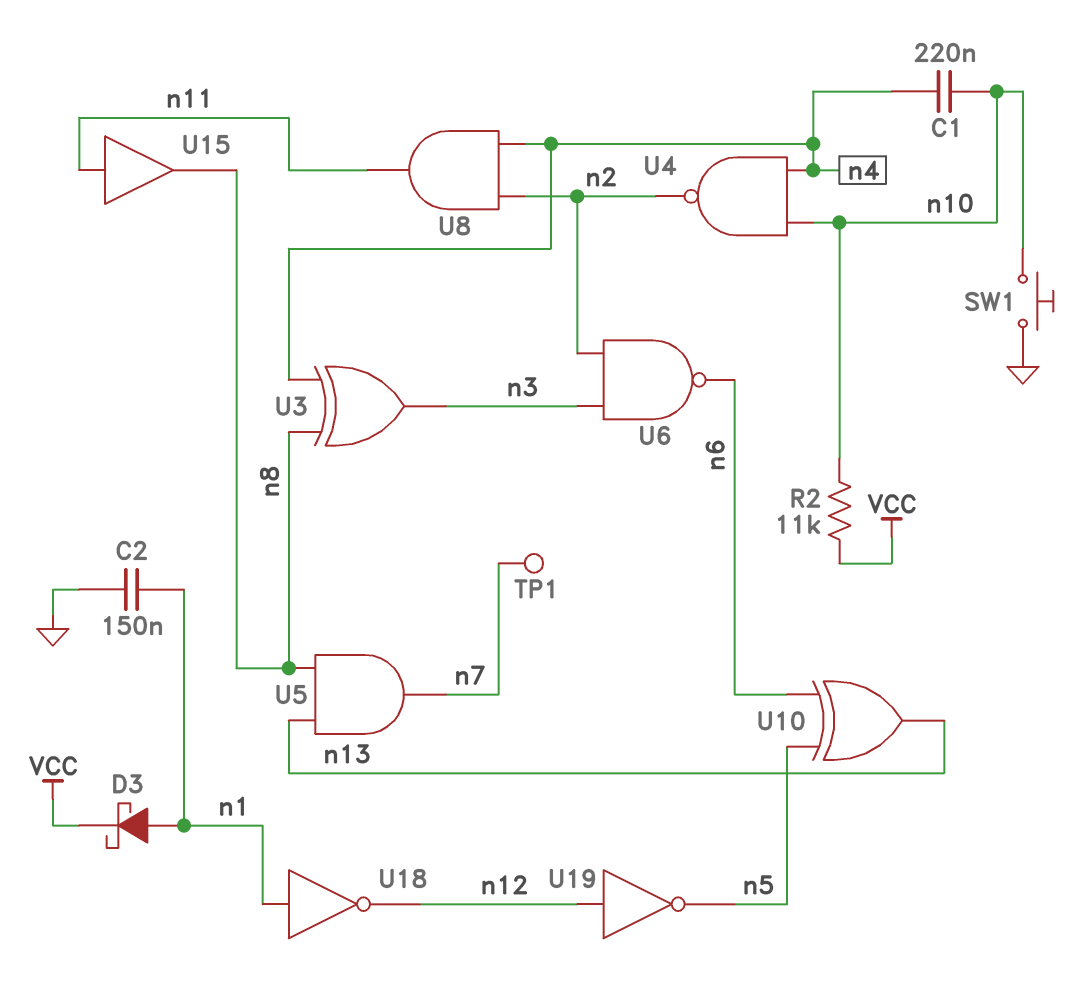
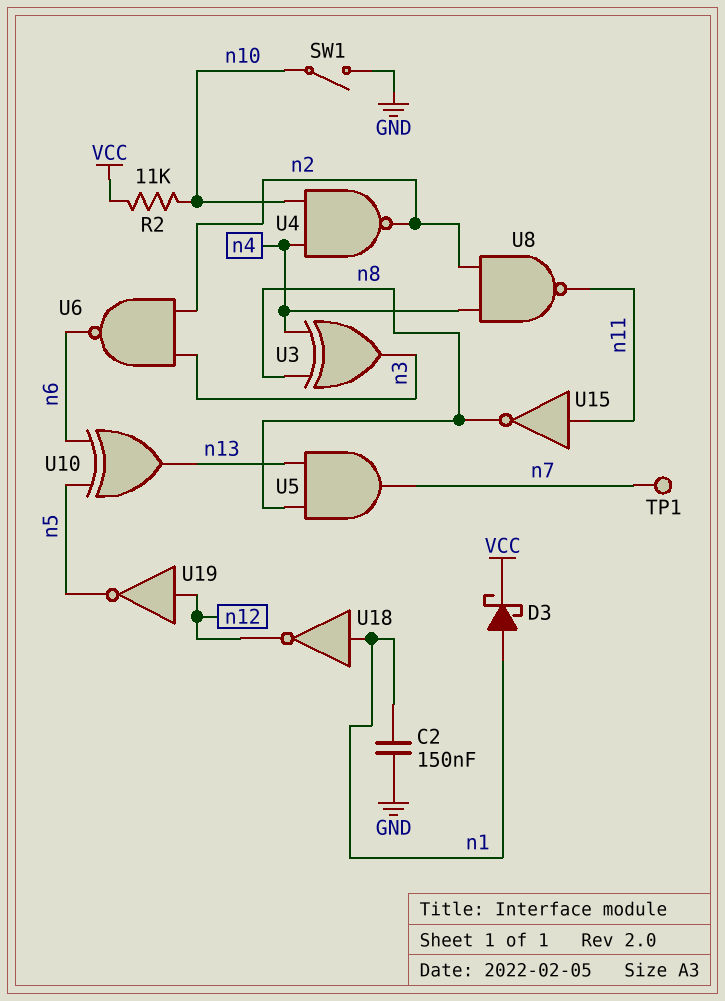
C1: 220nF (n4, n10) -> none
SW1: button (GND, n10) -> switch (GND, n10)
U8: AND (in n2, in n4, out n11) -> NAND (in n2, in n4, out n11)
U15: buffer (in n11, out n8) -> NOT (in n11, out n8)

